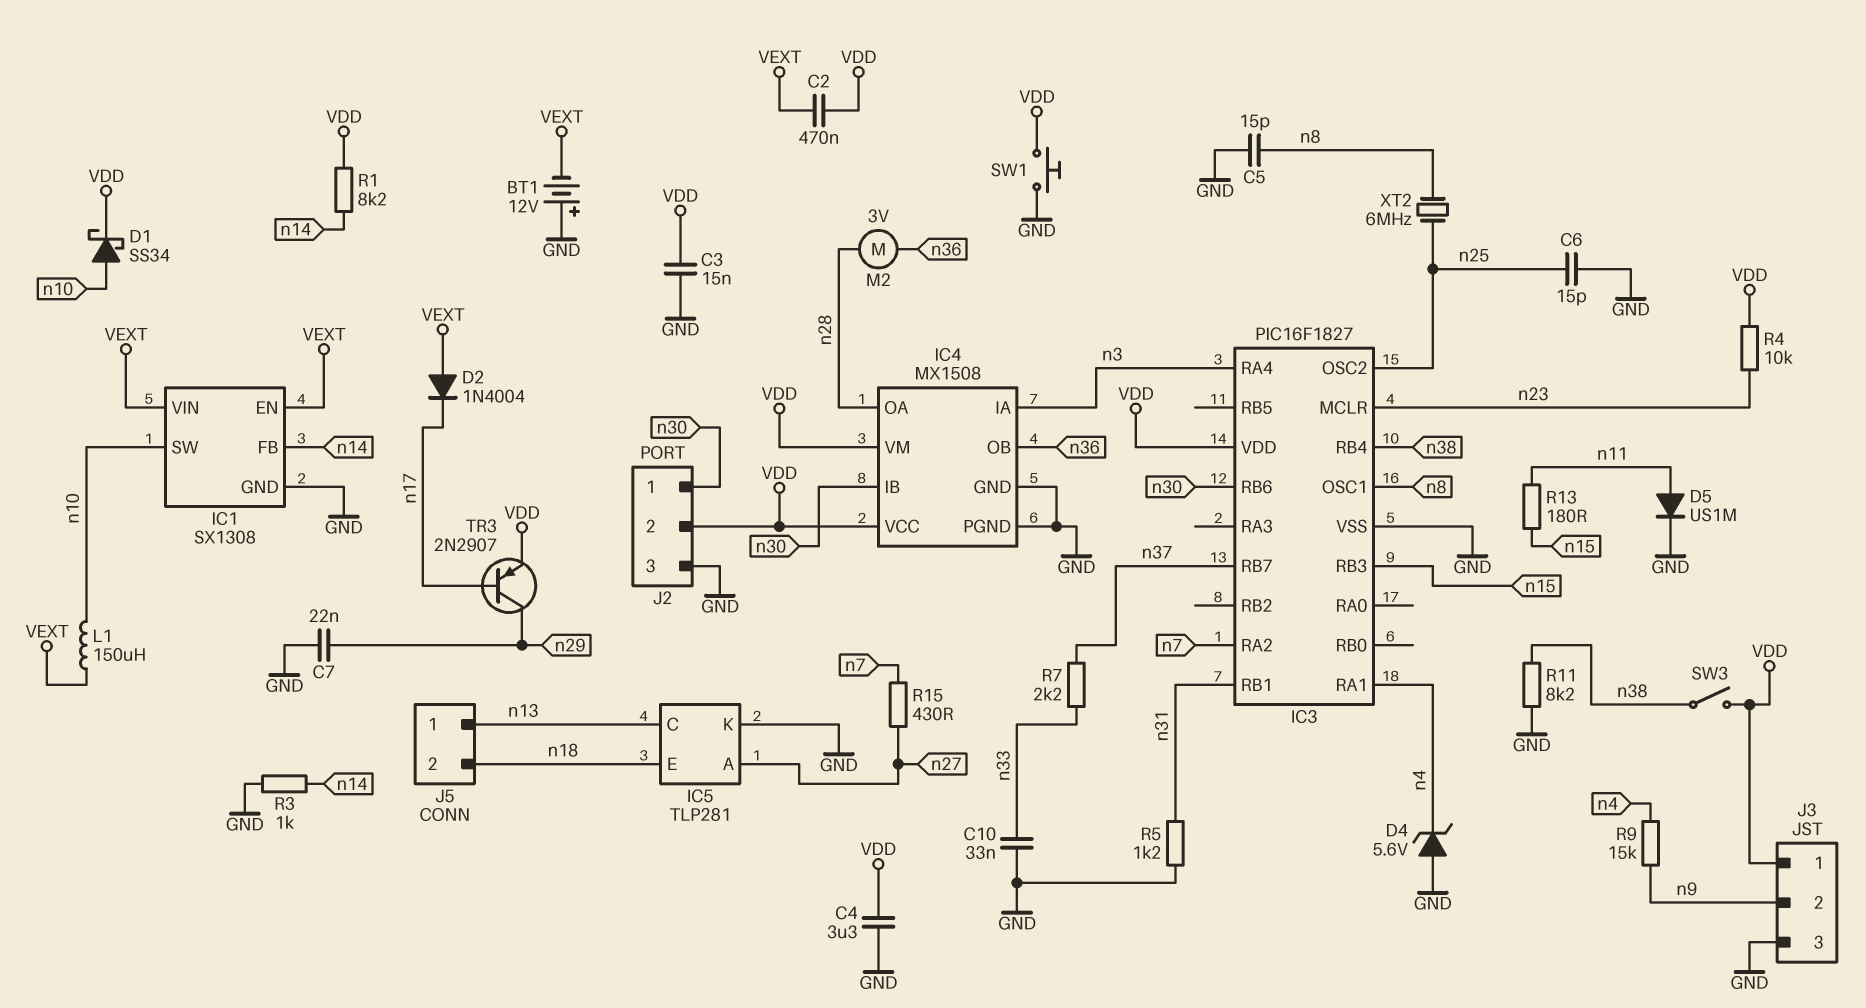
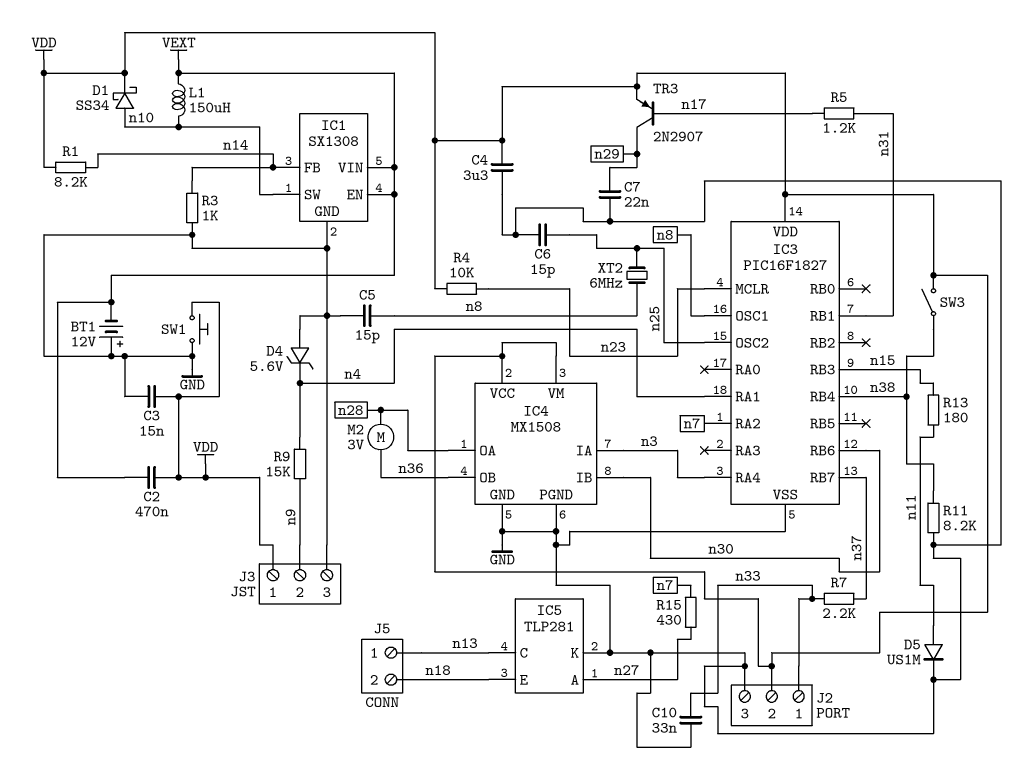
D2: diode 1N4004 (A VEXT, K n17) -> none
J2 pin 1: n30 -> n33
R5: 1.2k (GND, n31) -> 1.2k (n17, n31)

